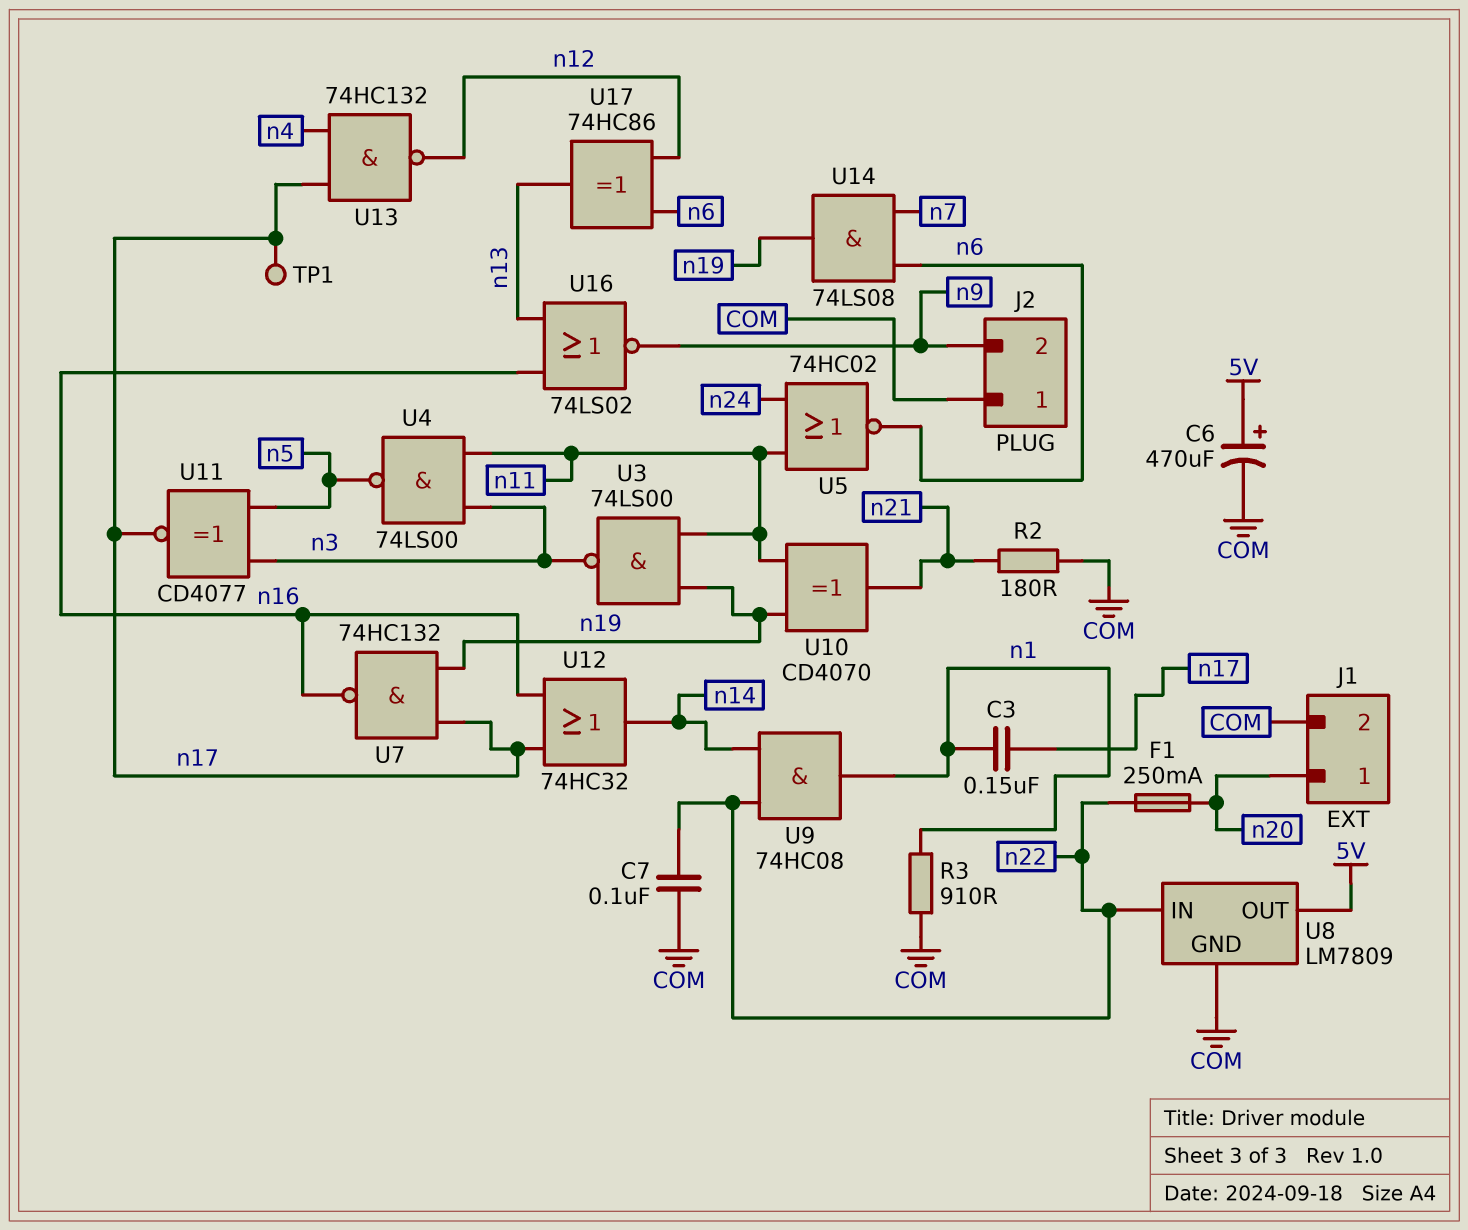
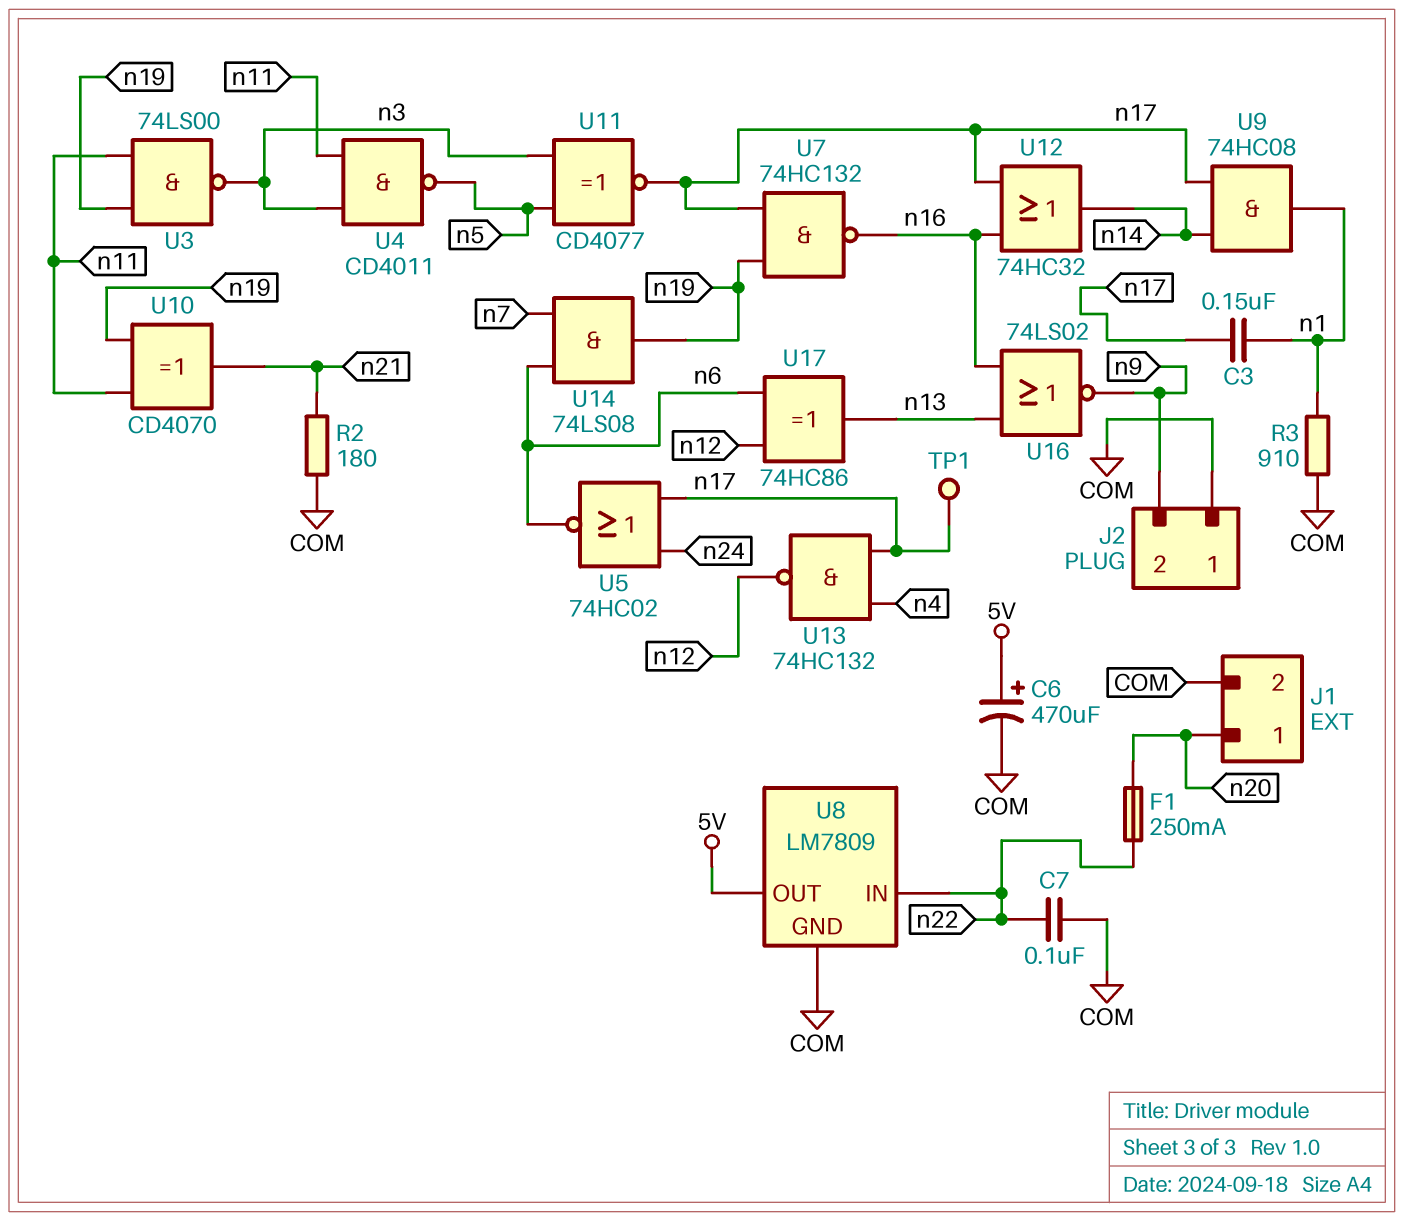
U4: NAND 74LS00 (in n3, in n11, out n5) -> NAND CD4011 (in n3, in n11, out n5)
U5: NOR 74HC02 (in n11, in n24, out n6) -> NOR 74HC02 (in n17, in n24, out n6)
U9: AND 74HC08 (in n14, in n22, out n1) -> AND 74HC08 (in n14, in n17, out n1)

